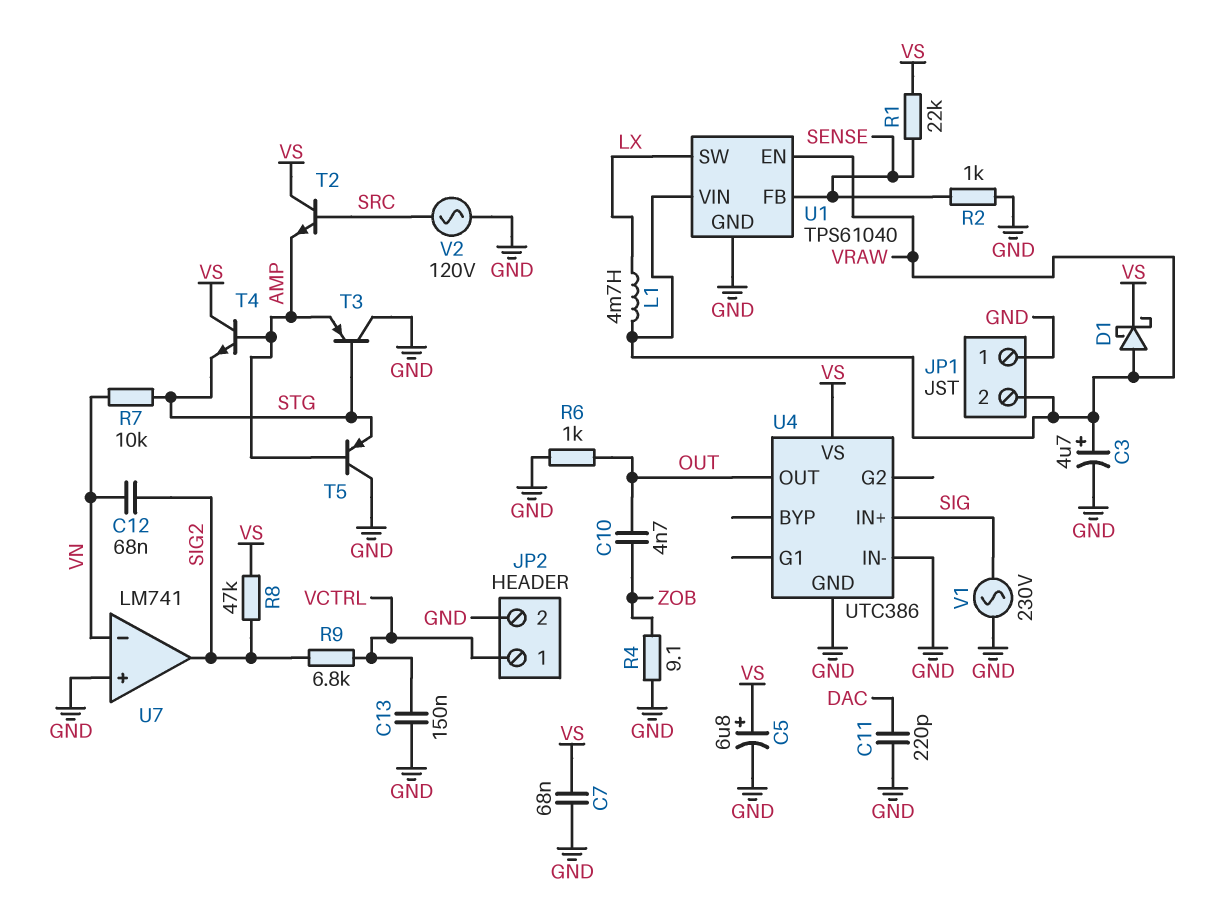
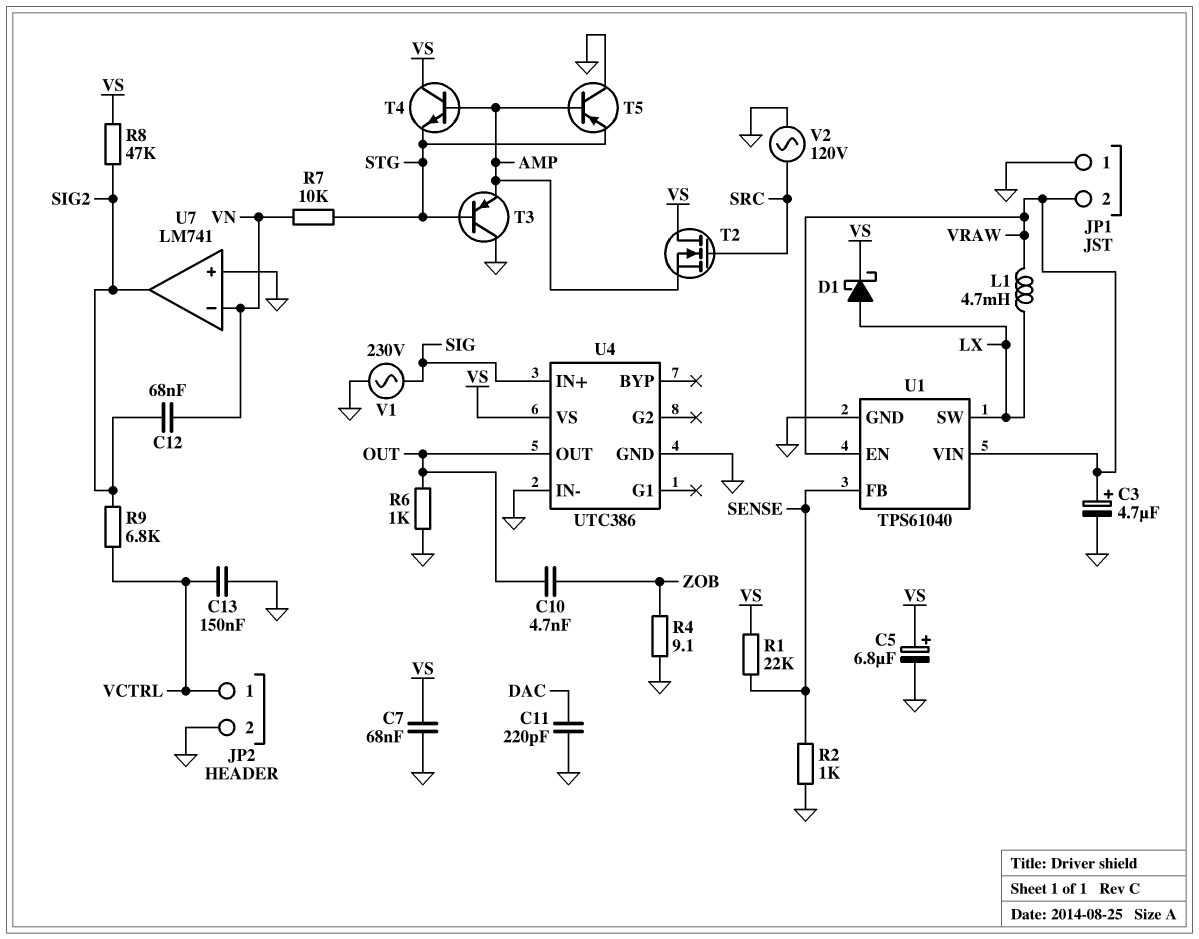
D1: schottky (A VRAW, K VS) -> schottky (A LX, K VS)
T2: NPN (B SRC, C VS, E AMP) -> NMOS (G SRC, D VS, S AMP)

